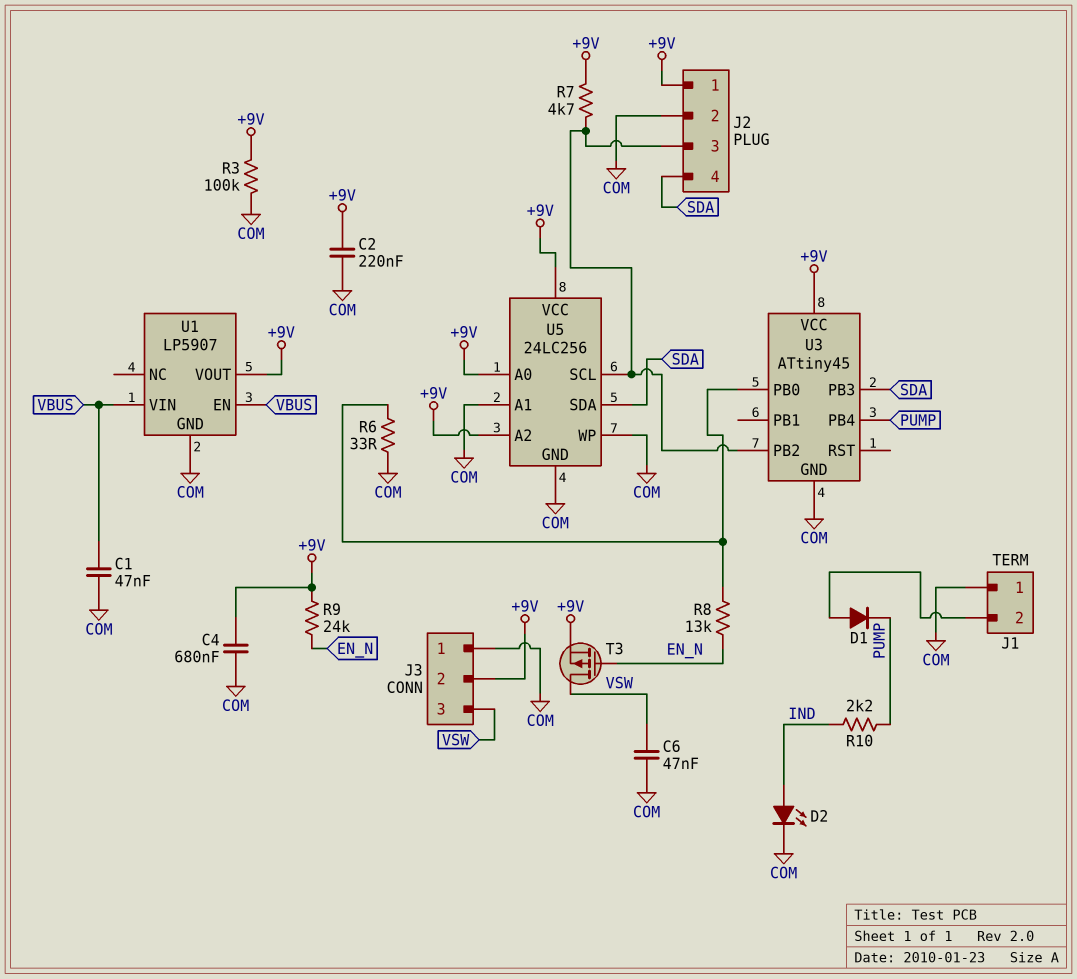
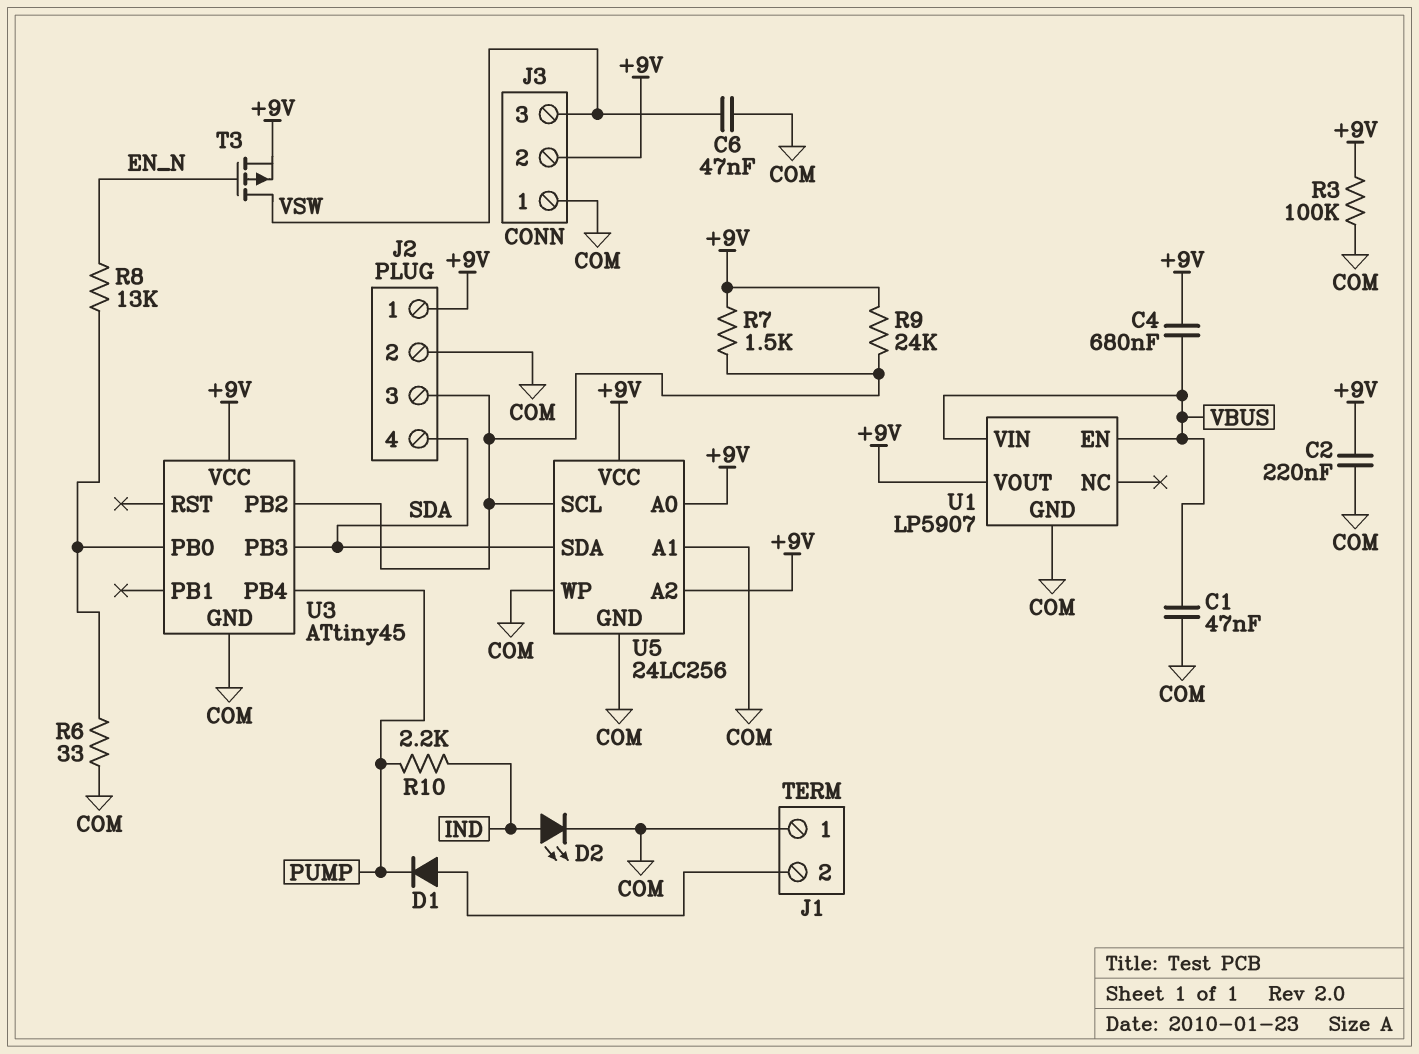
C4: 680nF (+9V, COM) -> 680nF (+9V, VBUS)
R7: 4.7k (+9V, J2/3) -> 1.5k (+9V, J2/3)
R9: 24k (+9V, EN_N) -> 24k (+9V, J2/3)

